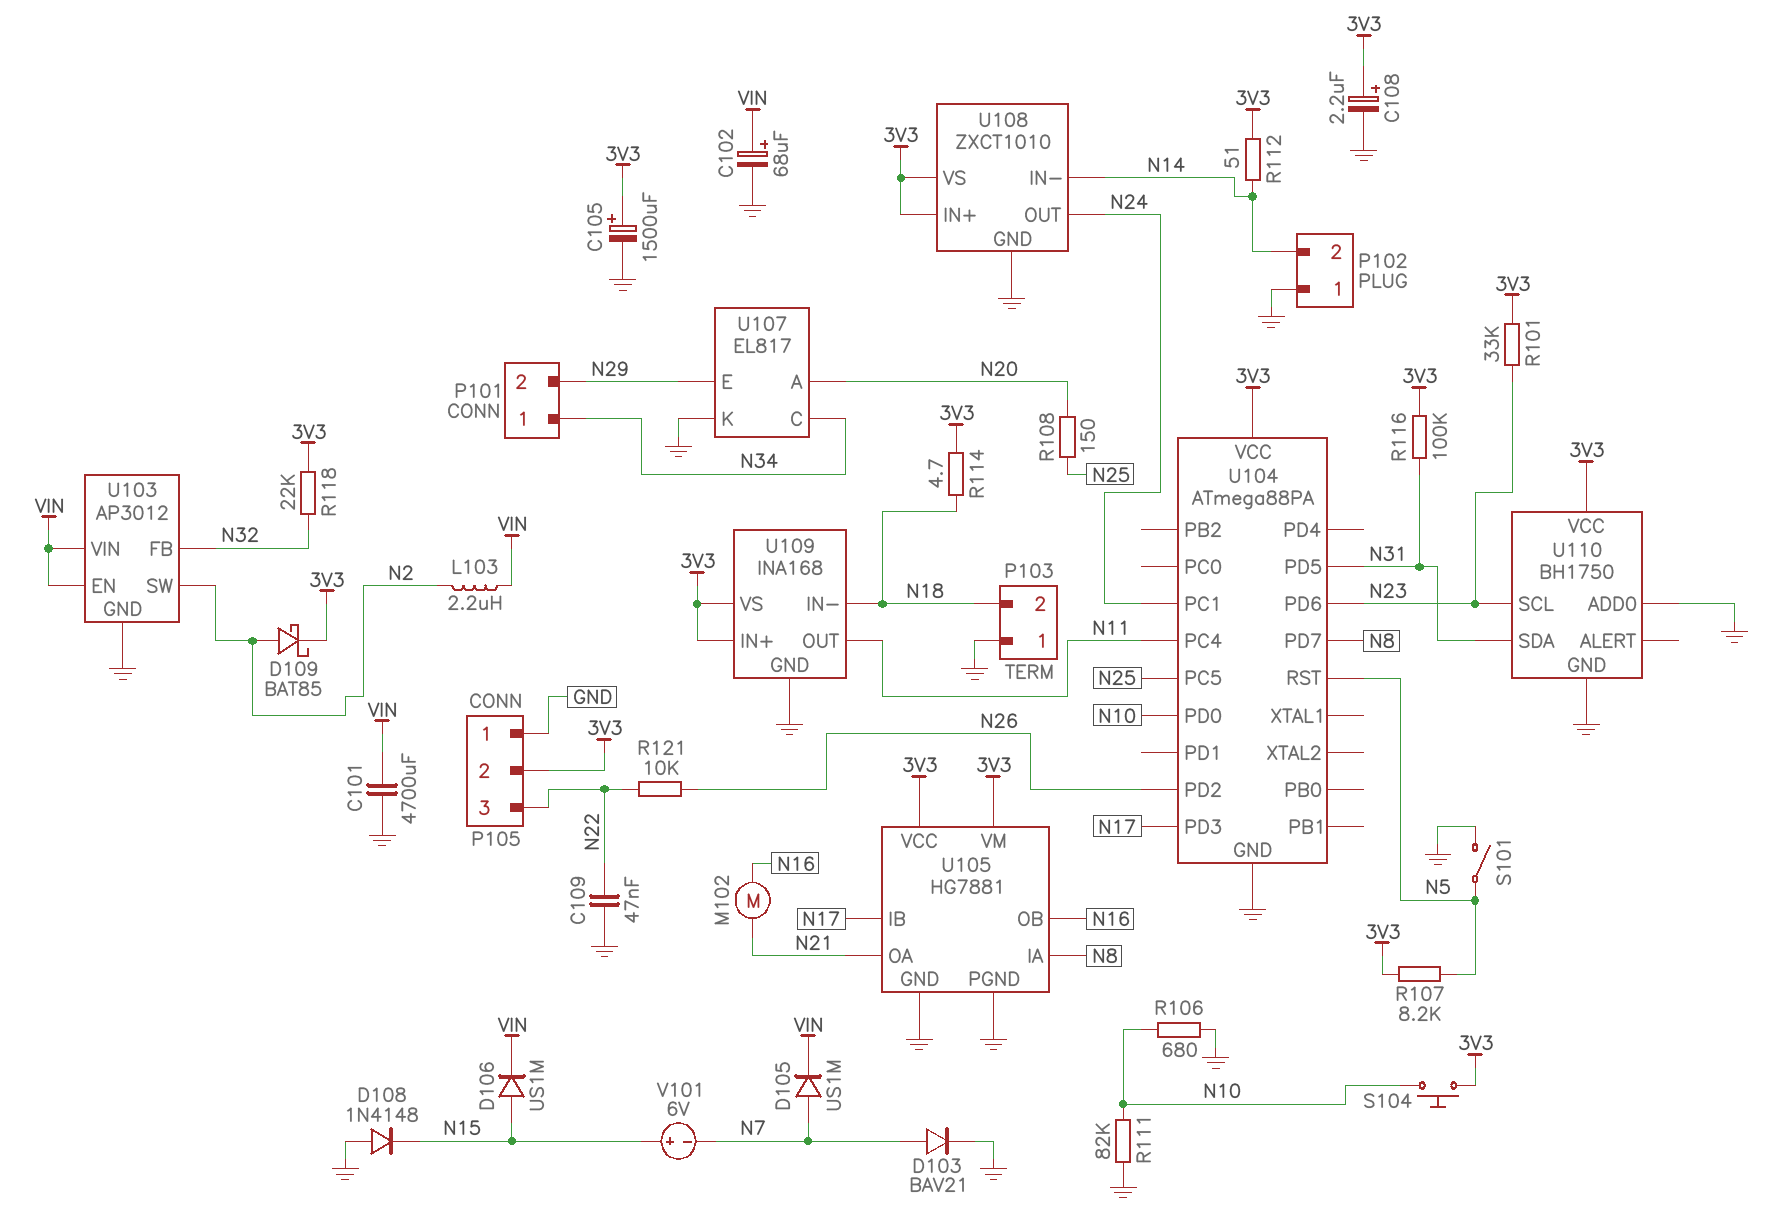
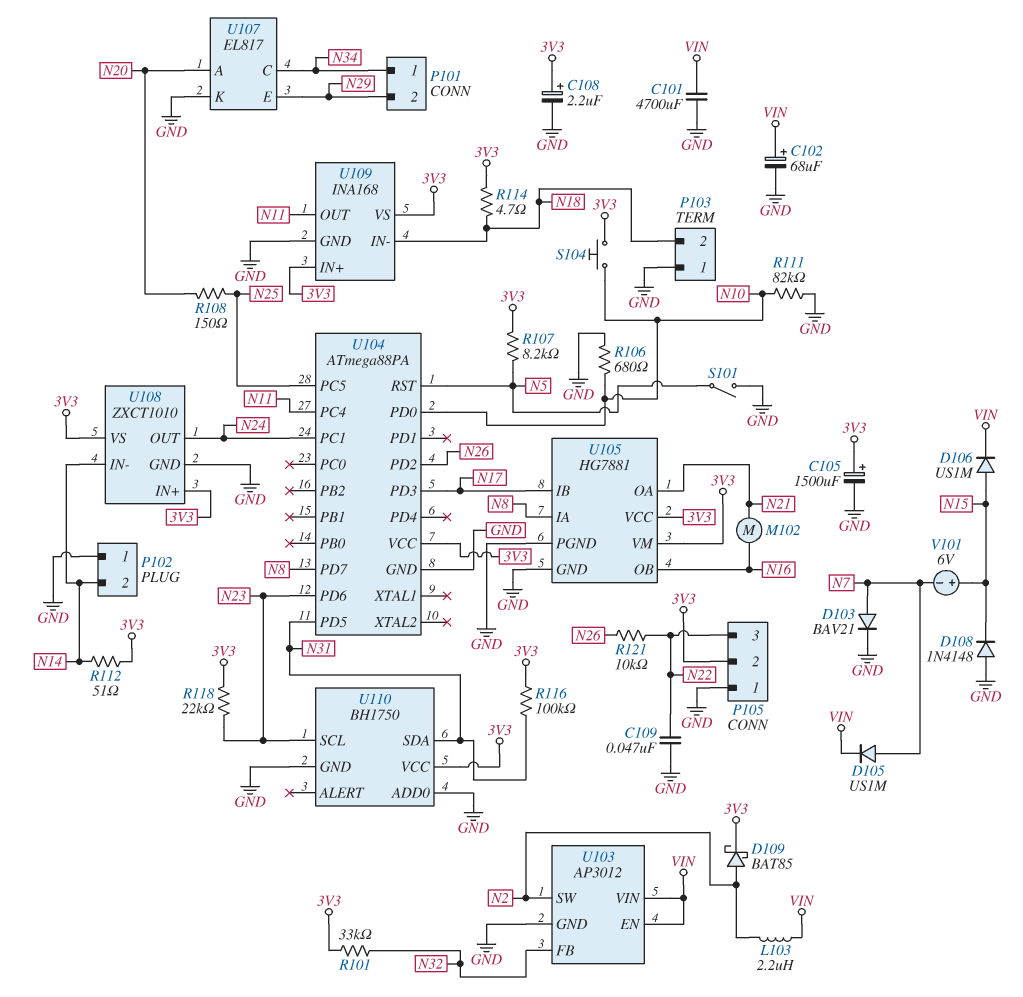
R101: 33k (3V3, N23) -> 33k (3V3, N32)
R118: 22k (3V3, N32) -> 22k (3V3, N23)

